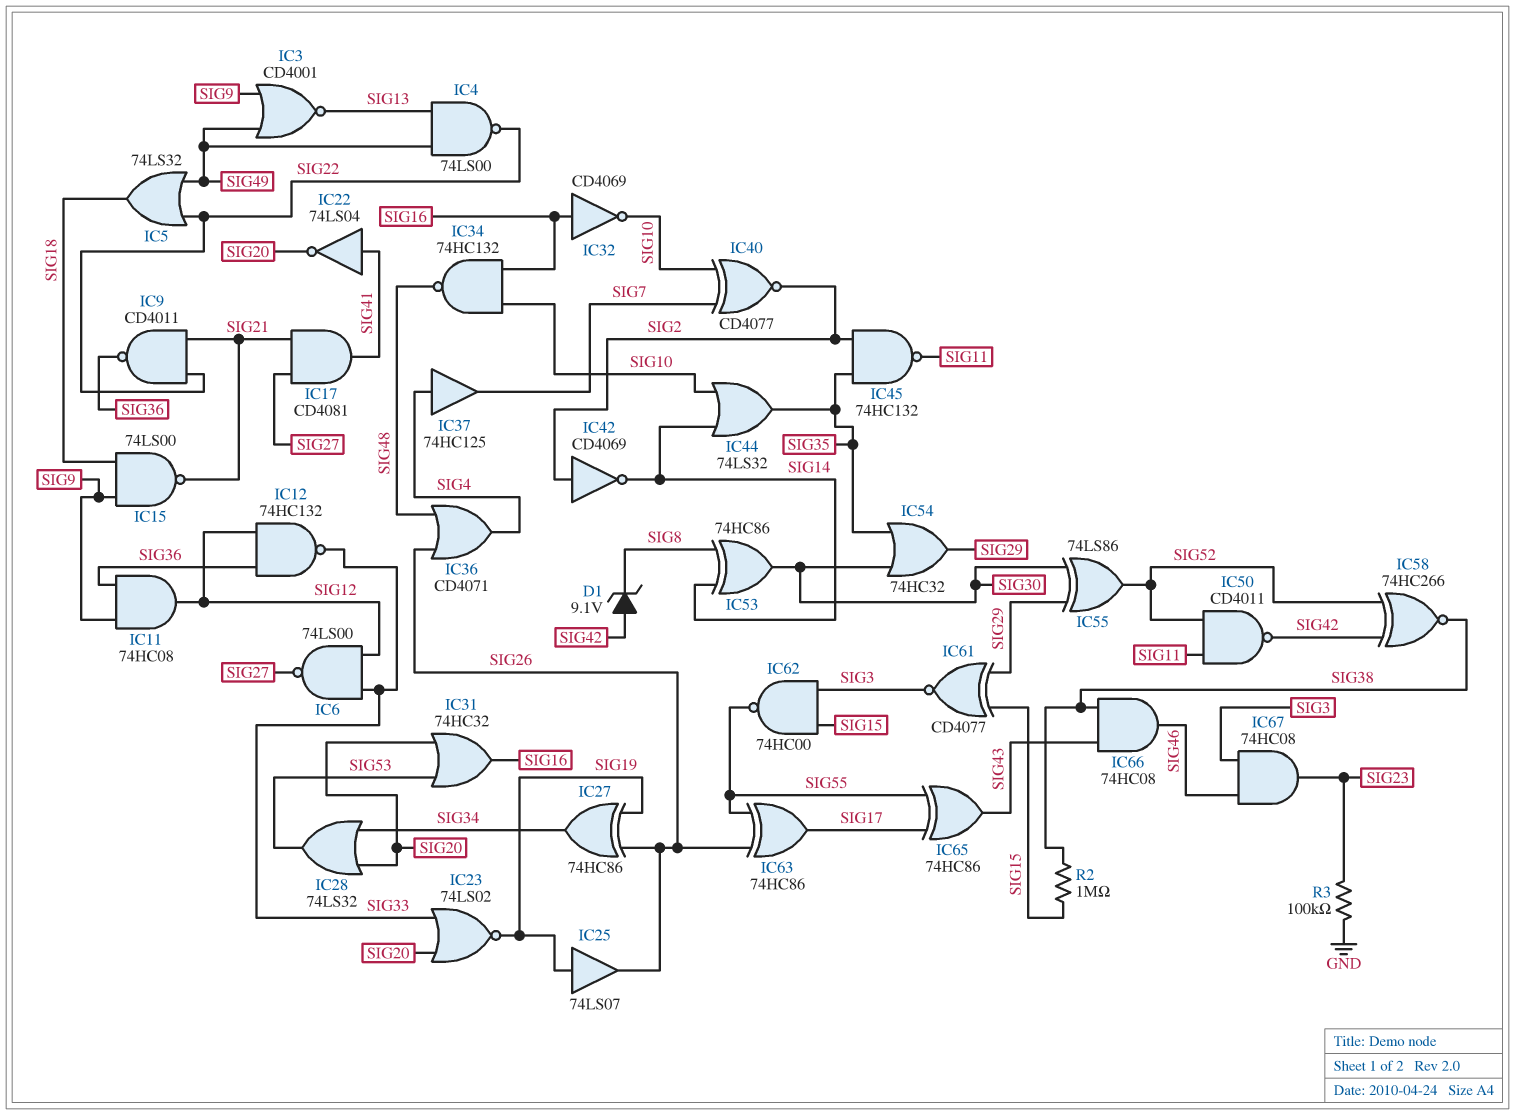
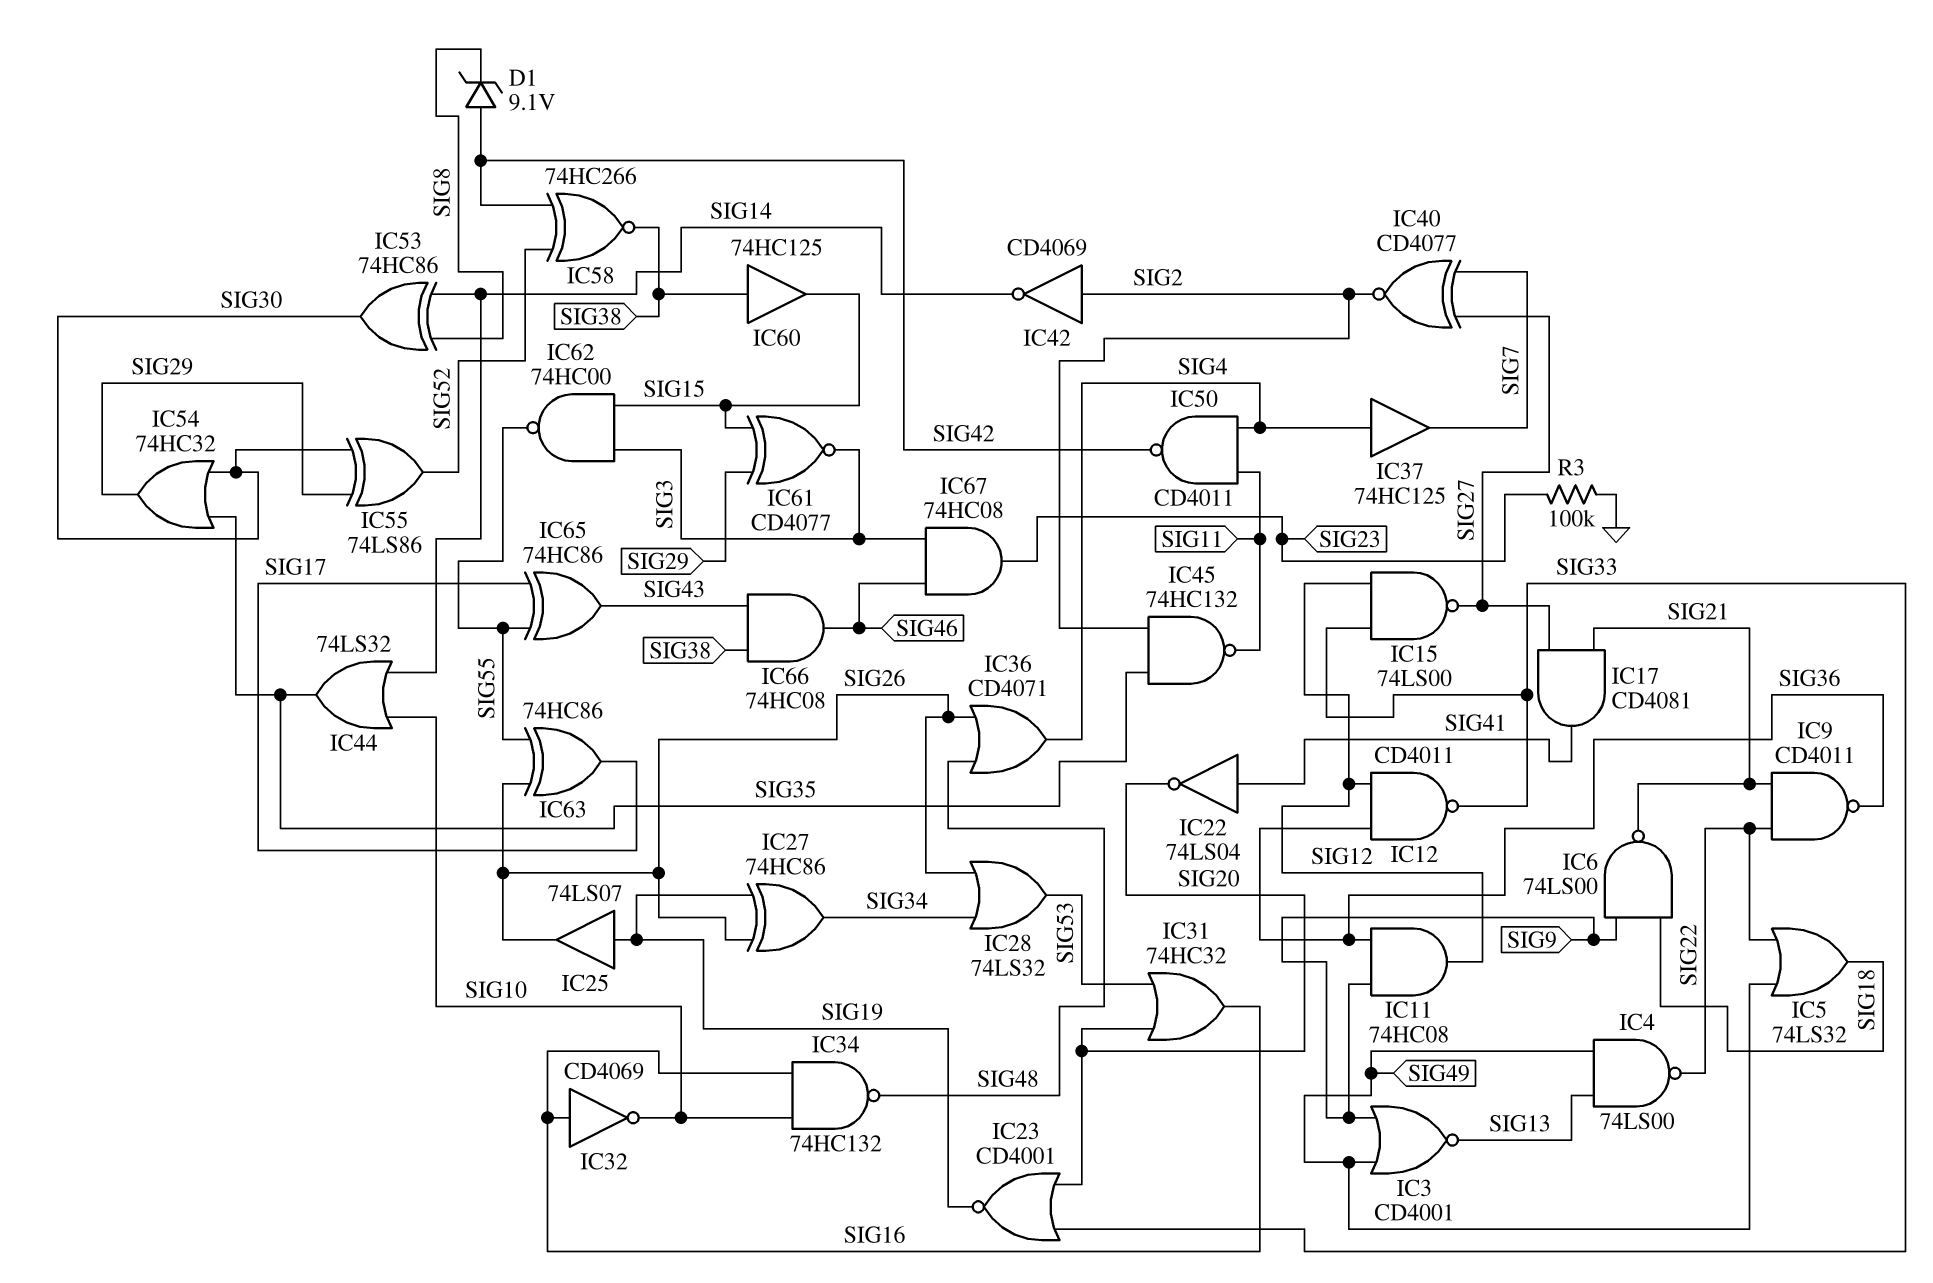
IC6: NAND 74LS00 (in SIG12, in SIG33, out SIG27) -> NAND 74LS00 (in SIG9, in SIG18, out SIG21)
IC12: NAND 74HC132 (in SIG12, in SIG36, out SIG33) -> NAND CD4011 (in SIG12, in SIG36, out SIG33)
IC15: NAND 74LS00 (in SIG9, in SIG18, out SIG21) -> NAND 74LS00 (in SIG12, in SIG33, out SIG27)
IC23: NOR 74LS02 (in SIG20, in SIG33, out SIG19) -> NOR CD4001 (in SIG20, in SIG33, out SIG19)
IC28: OR 74LS32 (in SIG20, in SIG34, out SIG53) -> OR 74LS32 (in SIG26, in SIG34, out SIG53)
IC40: XNOR CD4077 (in SIG7, in SIG10, out SIG2) -> XNOR CD4077 (in SIG7, in SIG27, out SIG2)
IC50: NAND CD4011 (in SIG11, in SIG52, out SIG42) -> NAND CD4011 (in SIG4, in SIG11, out SIG42)
IC60: none -> buffer 74HC125 (in SIG38, out SIG15)
R2: 1M (SIG15, SIG38) -> none

